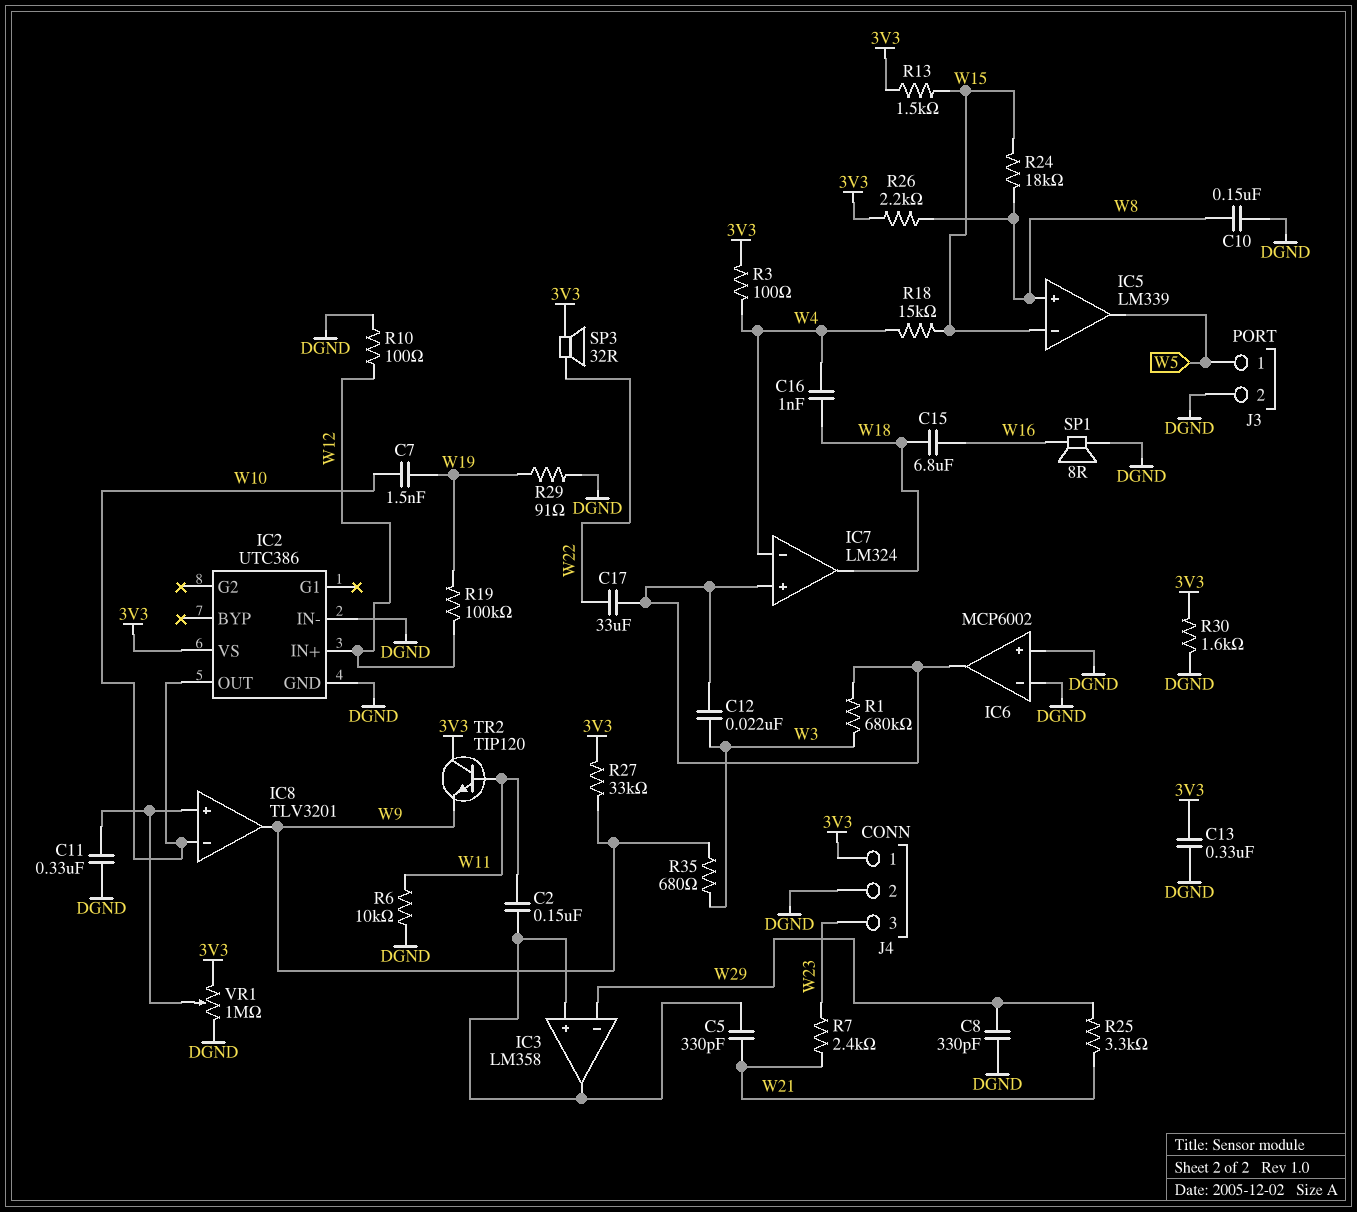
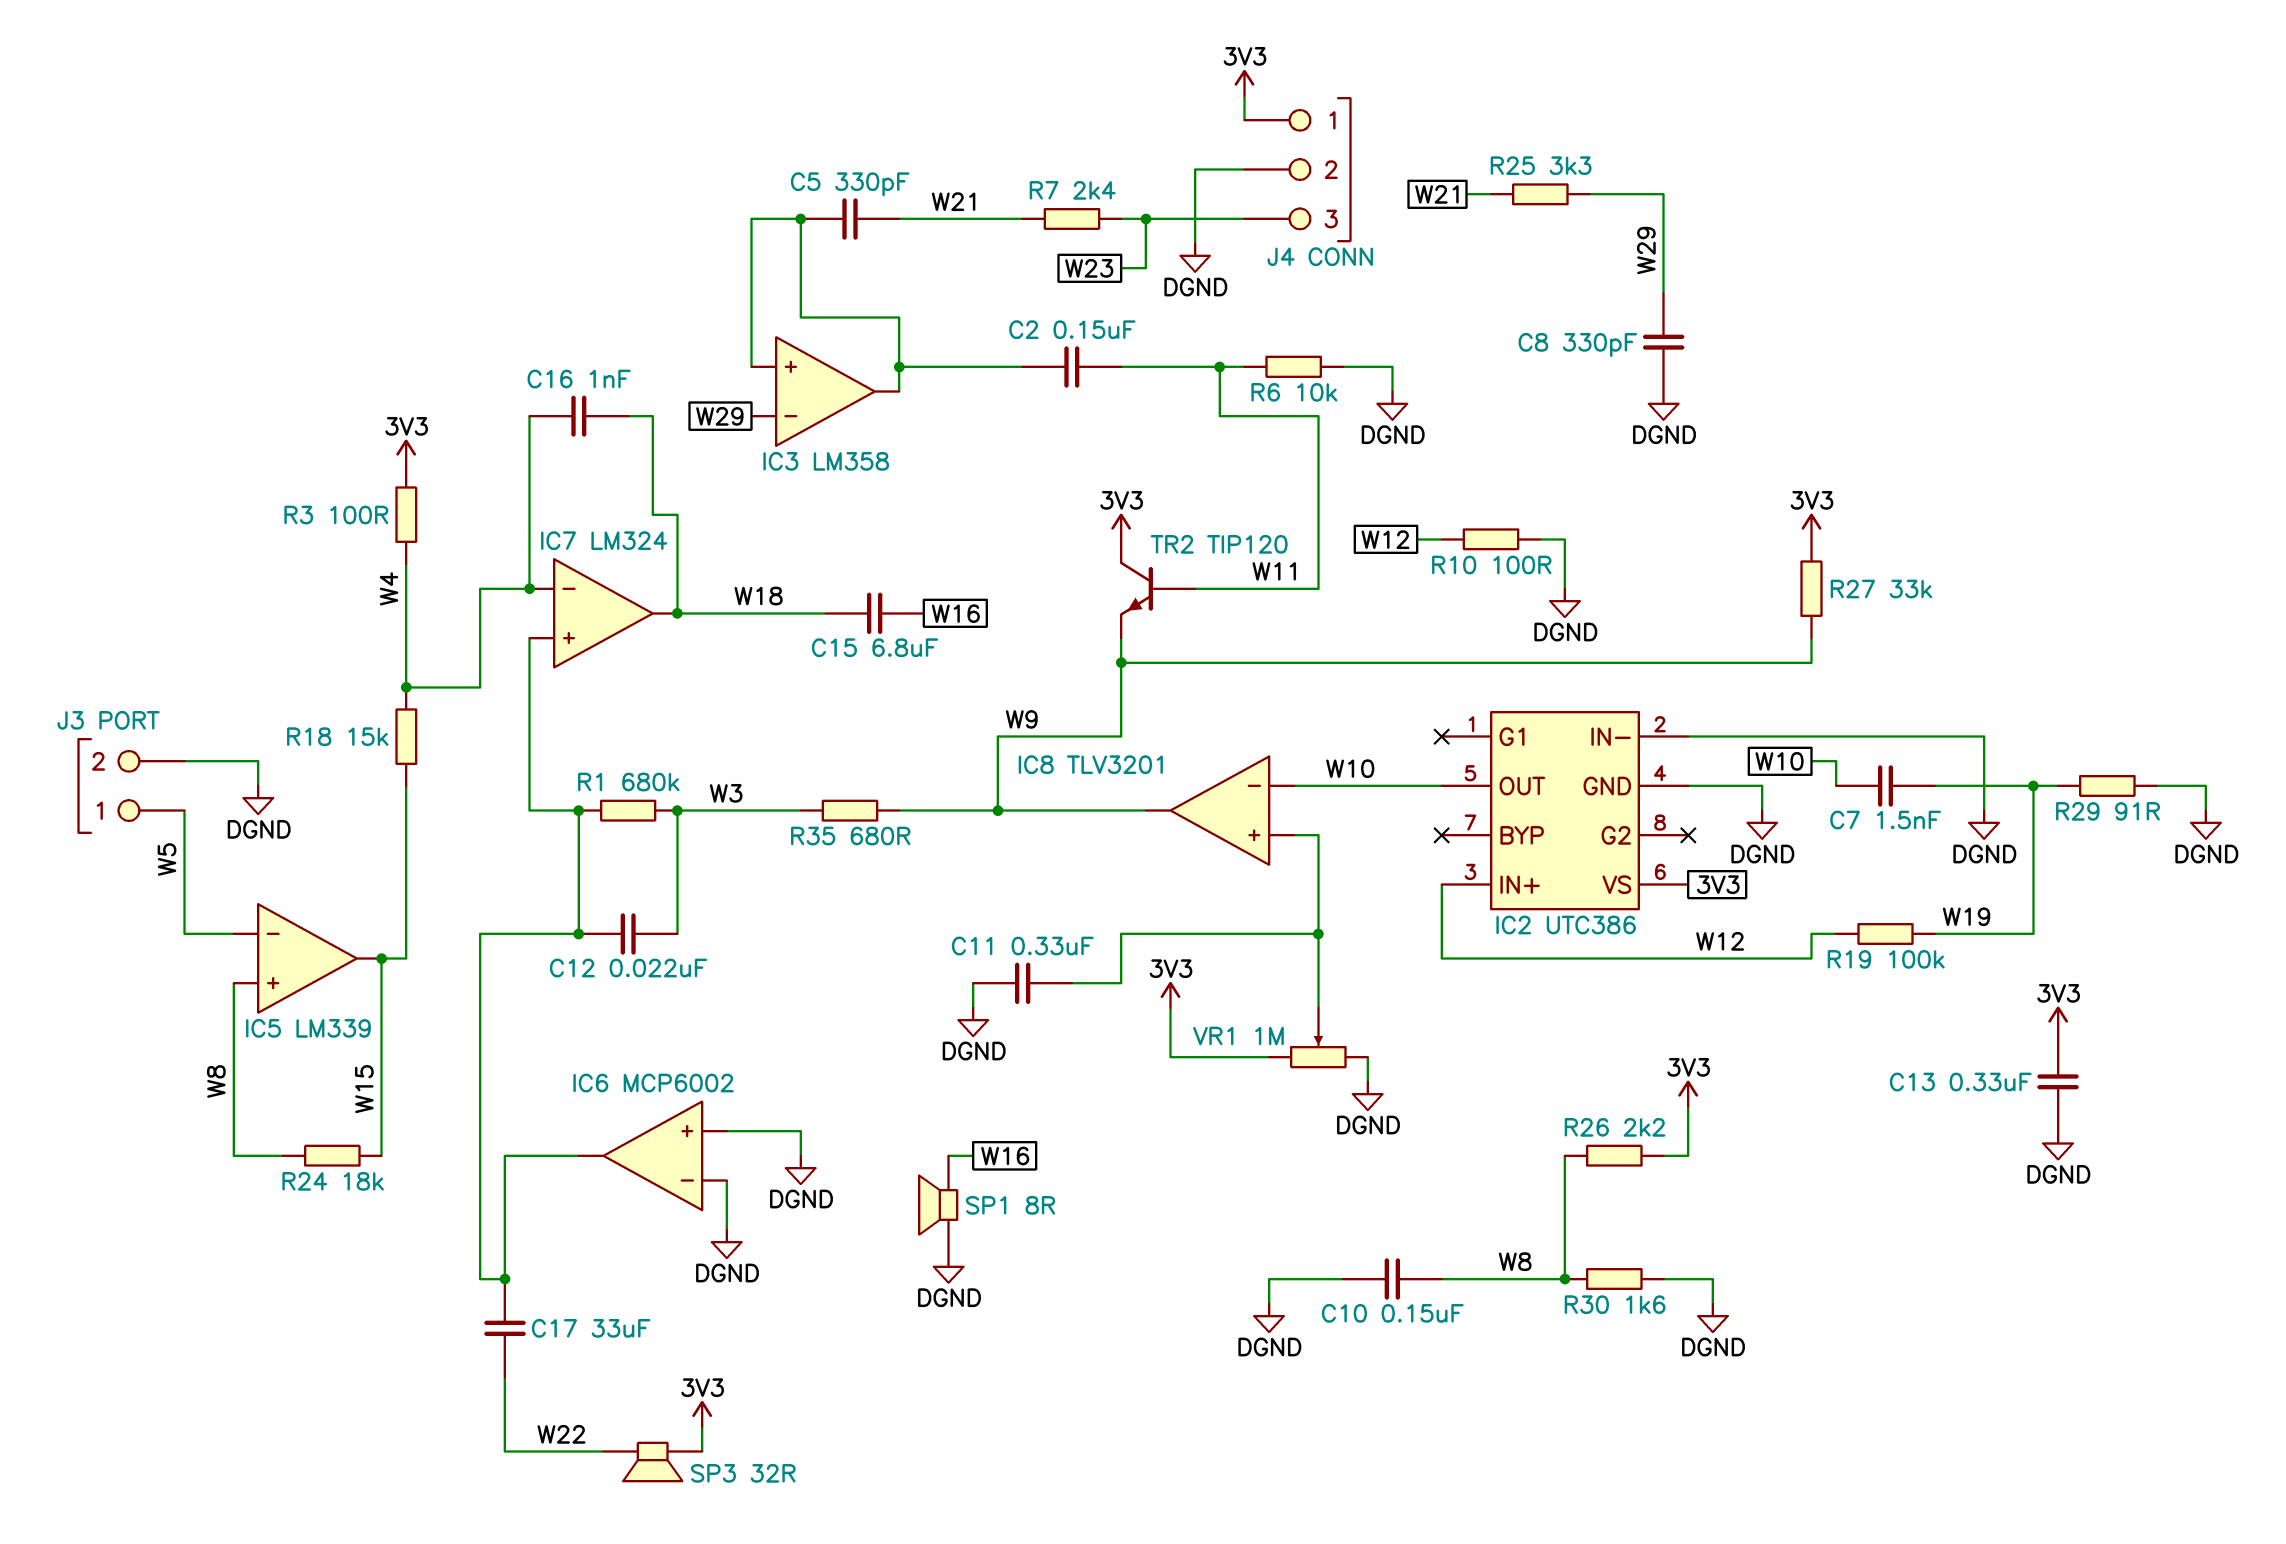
IC5 pin in-: W15 -> W5
IC5 pin out: W5 -> W15
R13: 1.5k (3V3, W15) -> none
R30: 1.6k (3V3, DGND) -> 1.6k (DGND, W8)

